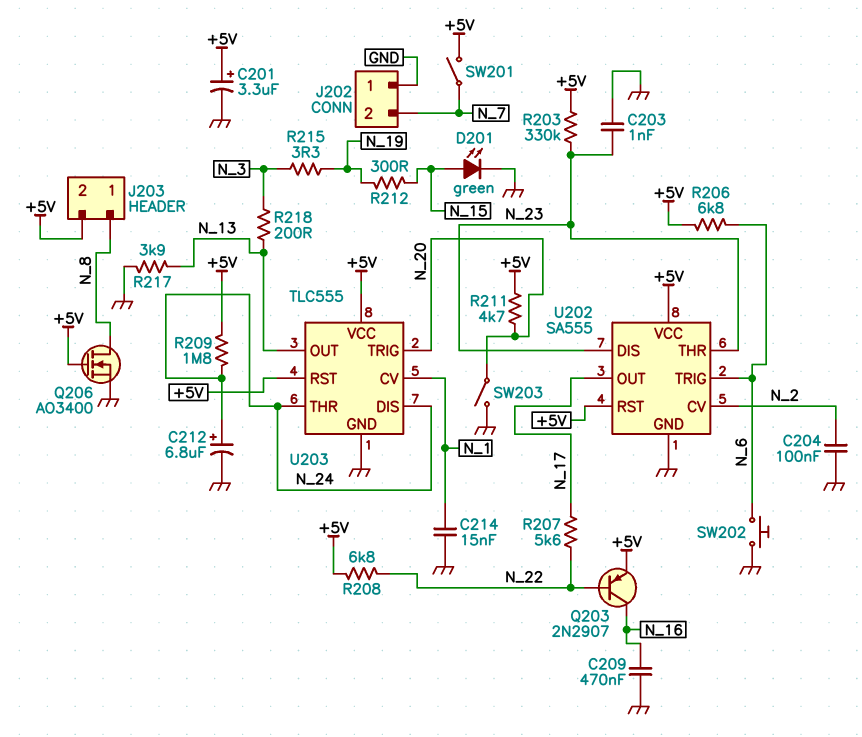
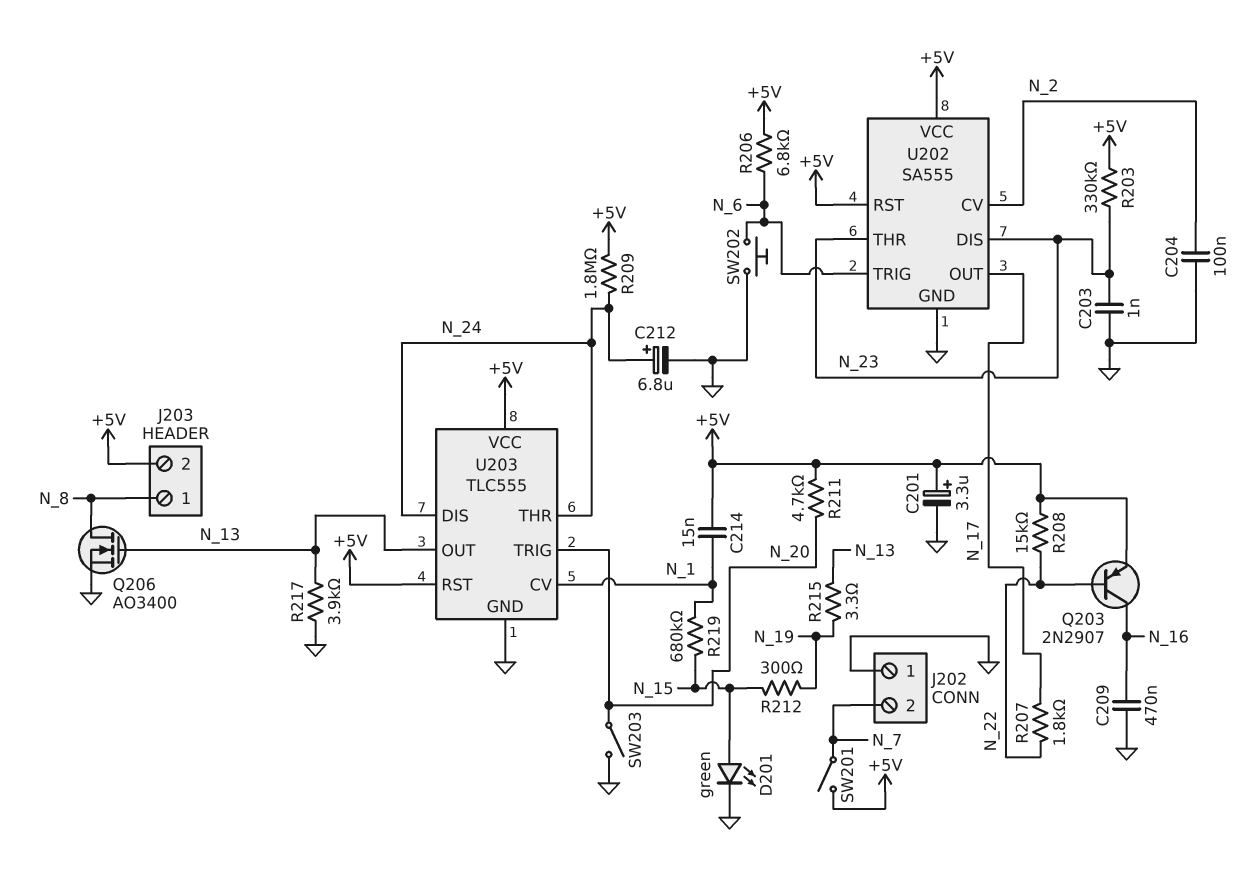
C214: 15nF (GND, N_1) -> 15nF (+5V, N_1)
Q206: NMOS AO3400 (G +5V, D N_8, S GND) -> NMOS AO3400 (G N_13, D N_8, S GND)
R207: 5.6k (N_17, N_22) -> 1.8k (N_17, N_22)
R208: 6.8k (+5V, N_22) -> 15k (+5V, N_22)
R215: 3.3 (N_3, N_19) -> 3.3 (N_13, N_19)
R218: 200 (N_3, N_13) -> none
R219: none -> 680k (N_1, N_15)

